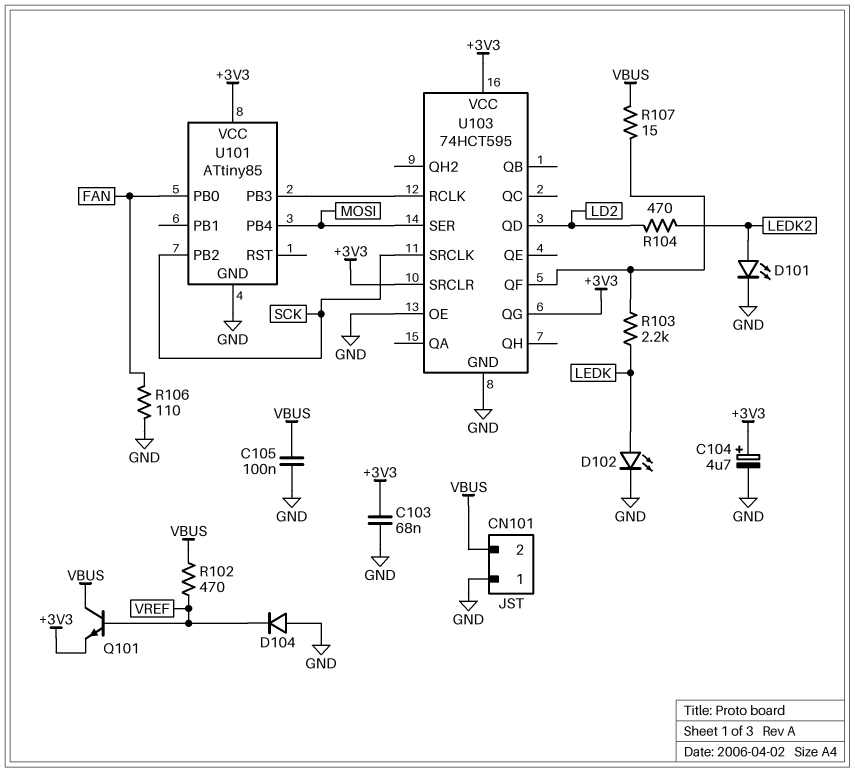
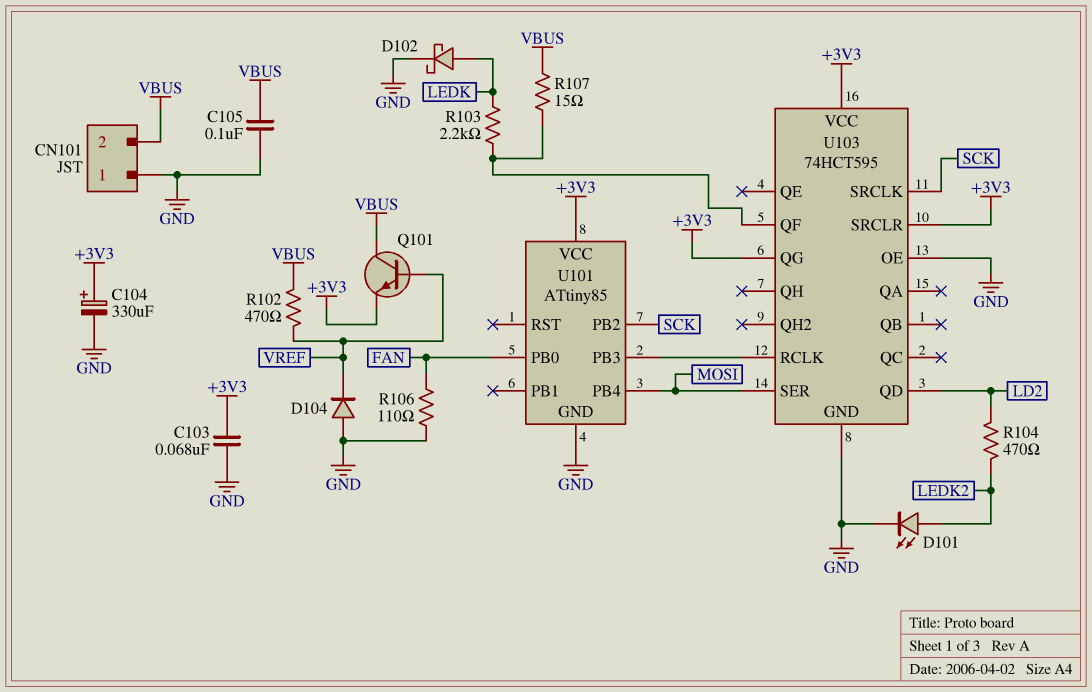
C104: 4.7uF (plus +3V3, minus GND) -> 330uF (plus +3V3, minus GND)
D102: LED (A LEDK, K GND) -> schottky (A LEDK, K GND)

